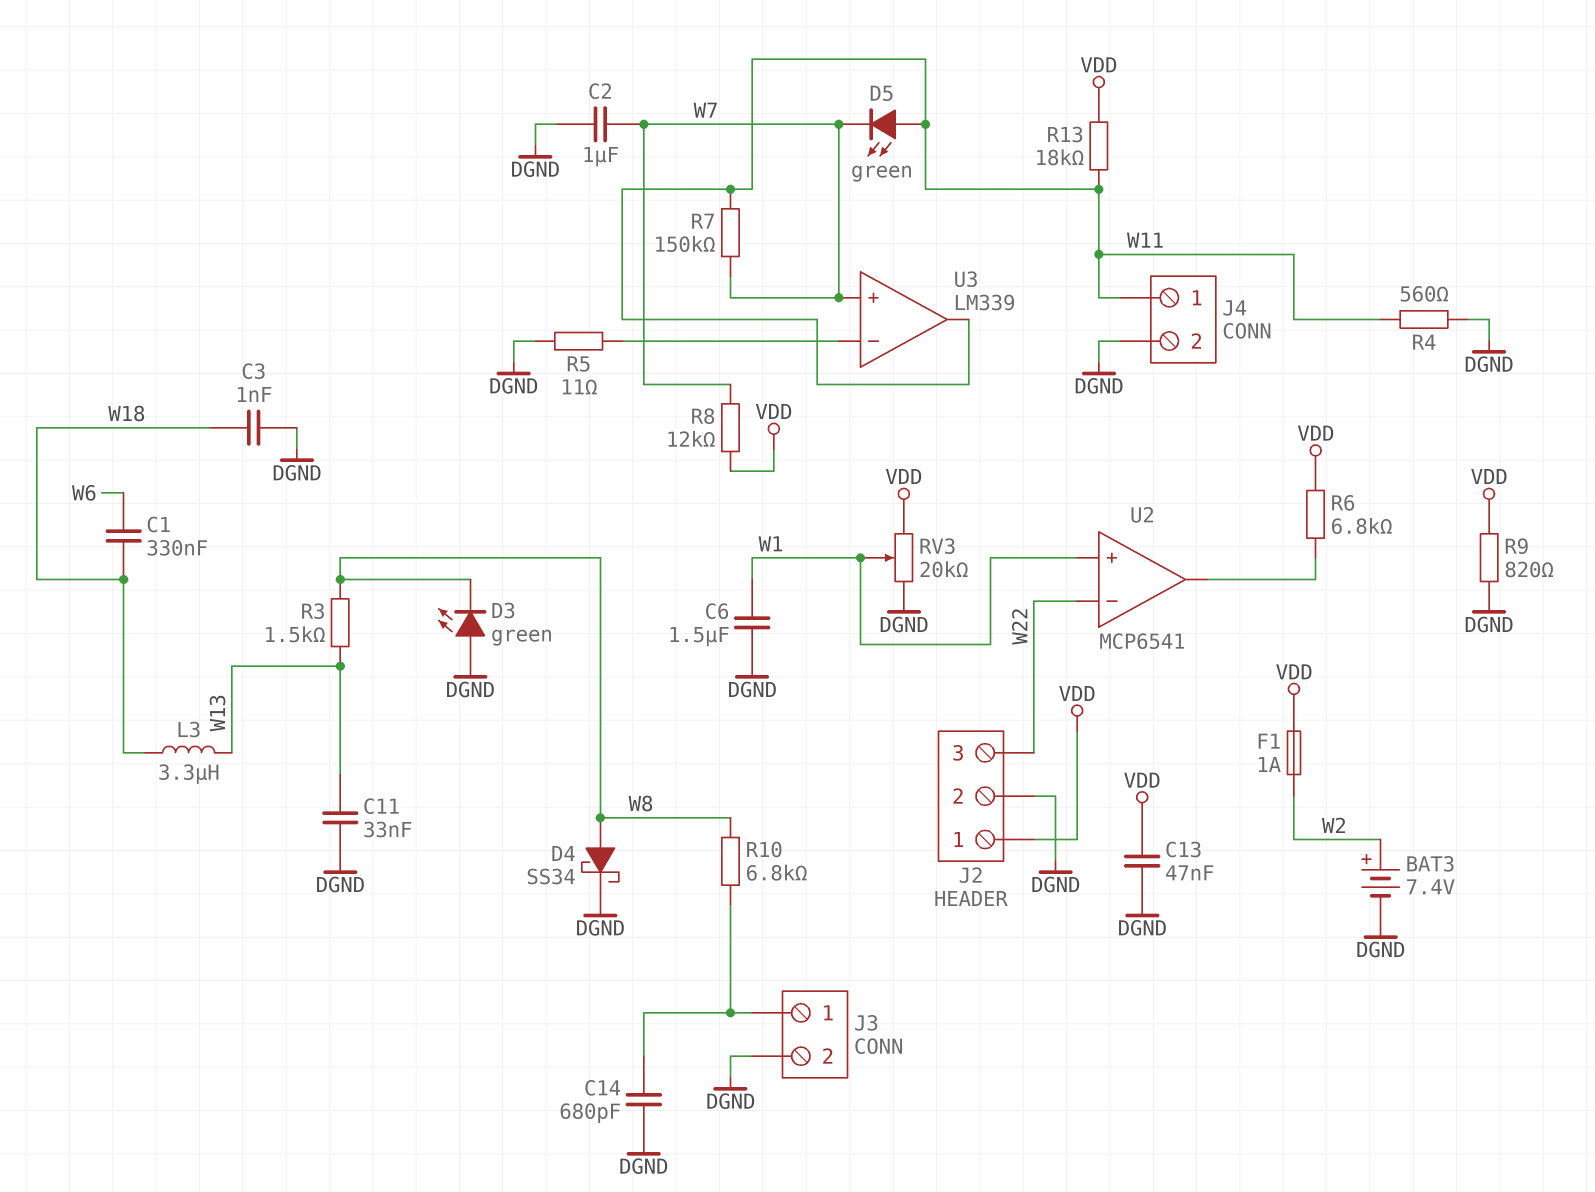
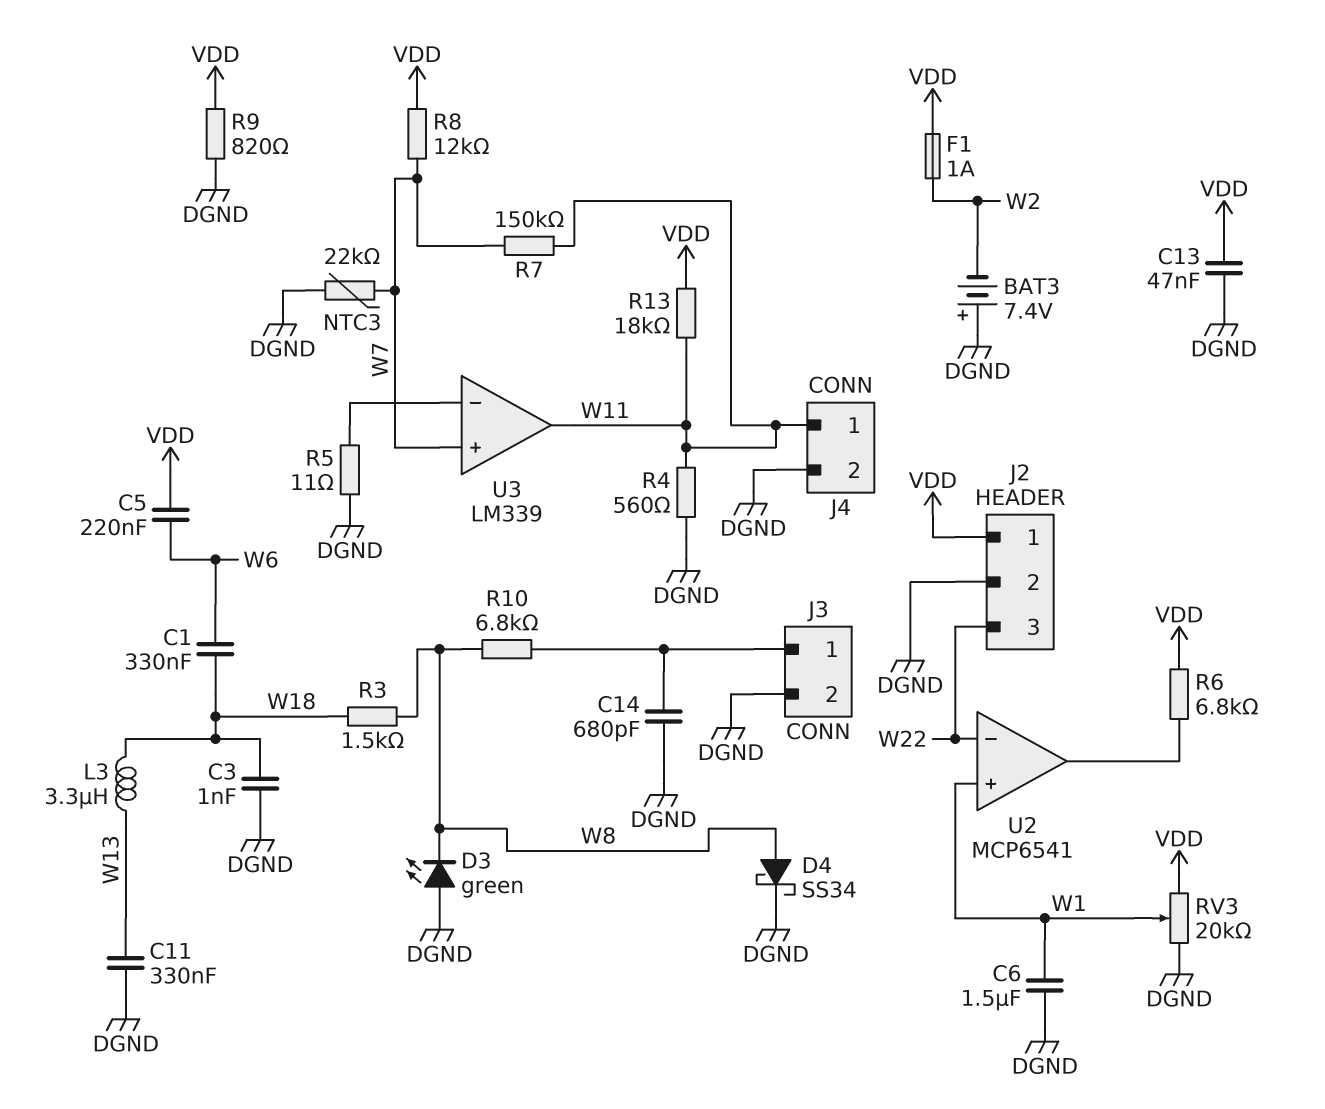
BAT3: 7.4V (plus W2, minus DGND) -> 7.4V (plus DGND, minus W2)
C2: 1uF (DGND, W7) -> none
C5: none -> 220nF (VDD, W6)
C11: 33nF (DGND, W13) -> 330nF (DGND, W13)
D5: LED green (A W11, K W7) -> none
NTC3: none -> 22k (DGND, W7)
R3: 1.5k (W8, W13) -> 1.5k (W8, W18)

